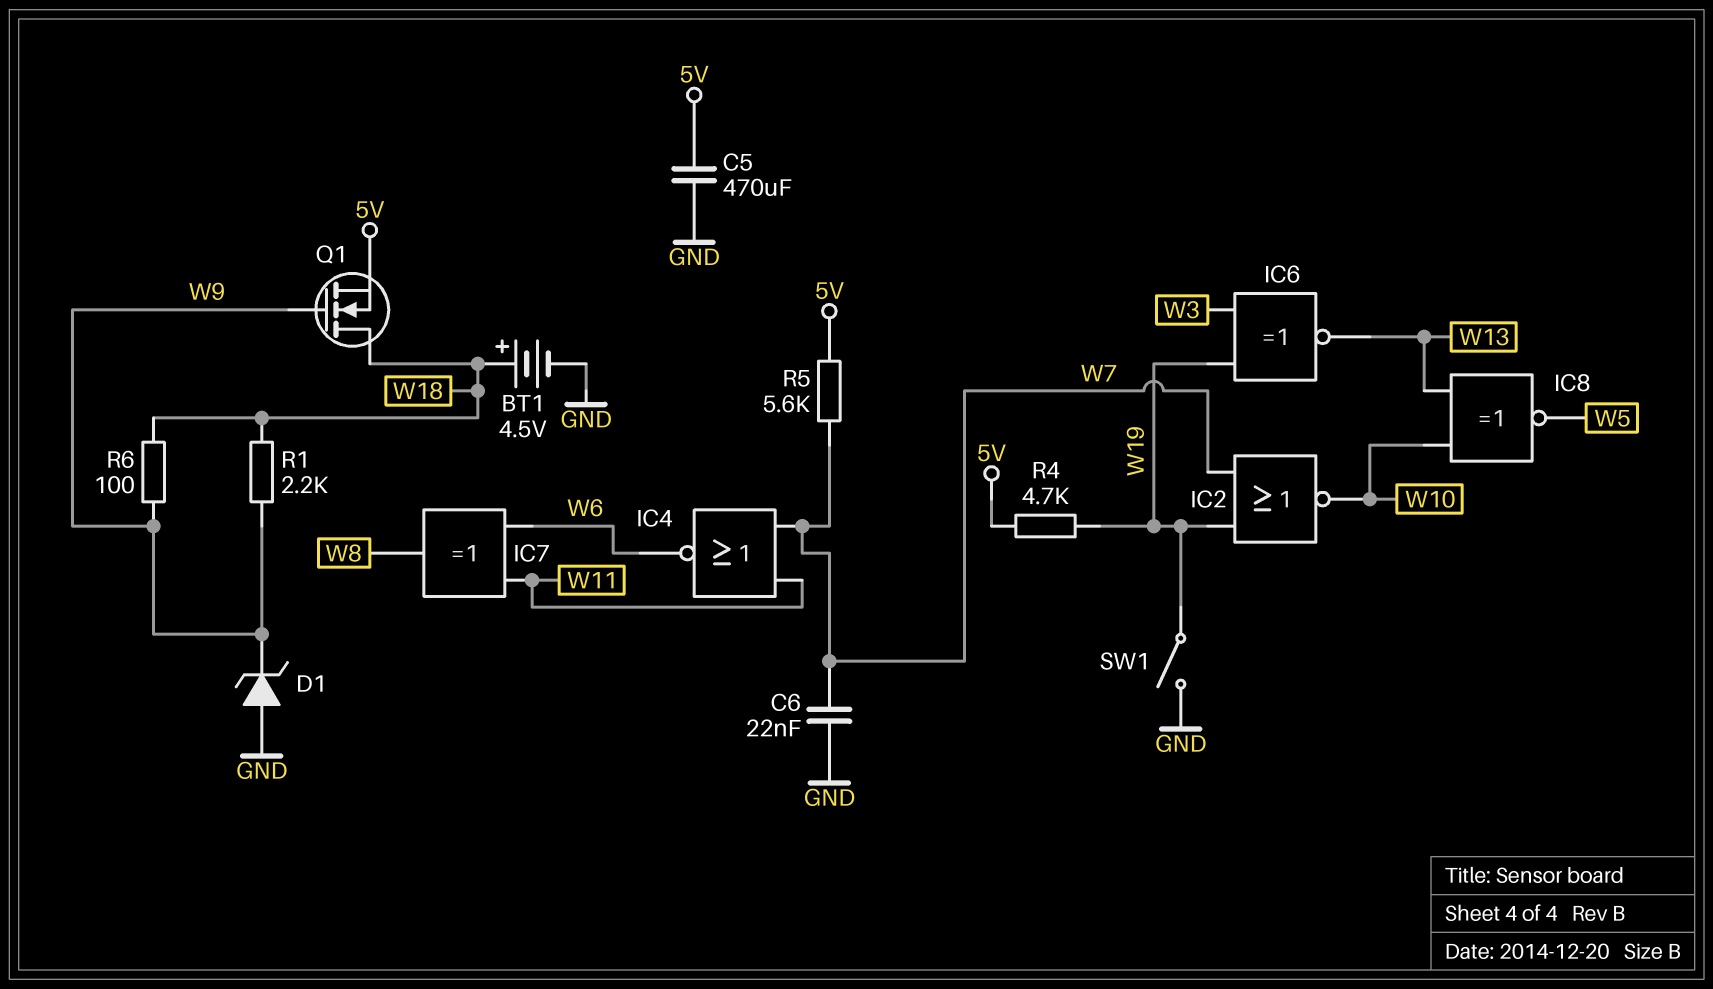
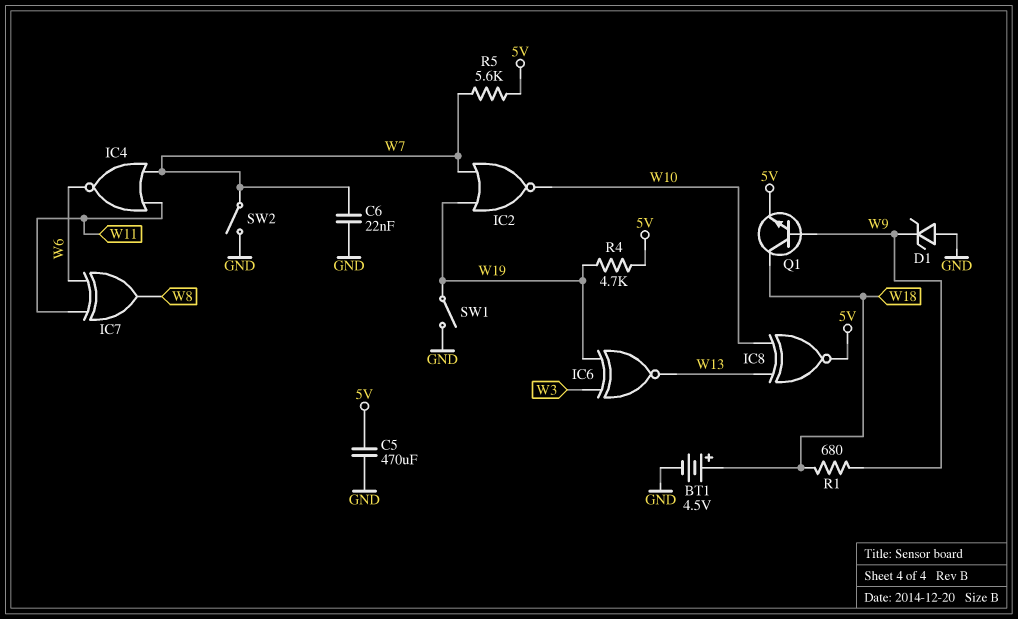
IC8: XNOR (in W10, in W13, out W5) -> XNOR (in W10, in W13, out 5V)
Q1: NMOS (G W9, D W18, S 5V) -> NPN (B W9, C W18, E 5V)
R1: 2.2k (W9, W18) -> 680 (W9, W18)
R6: 100 (W9, W18) -> none
SW2: none -> switch (GND, W7)

